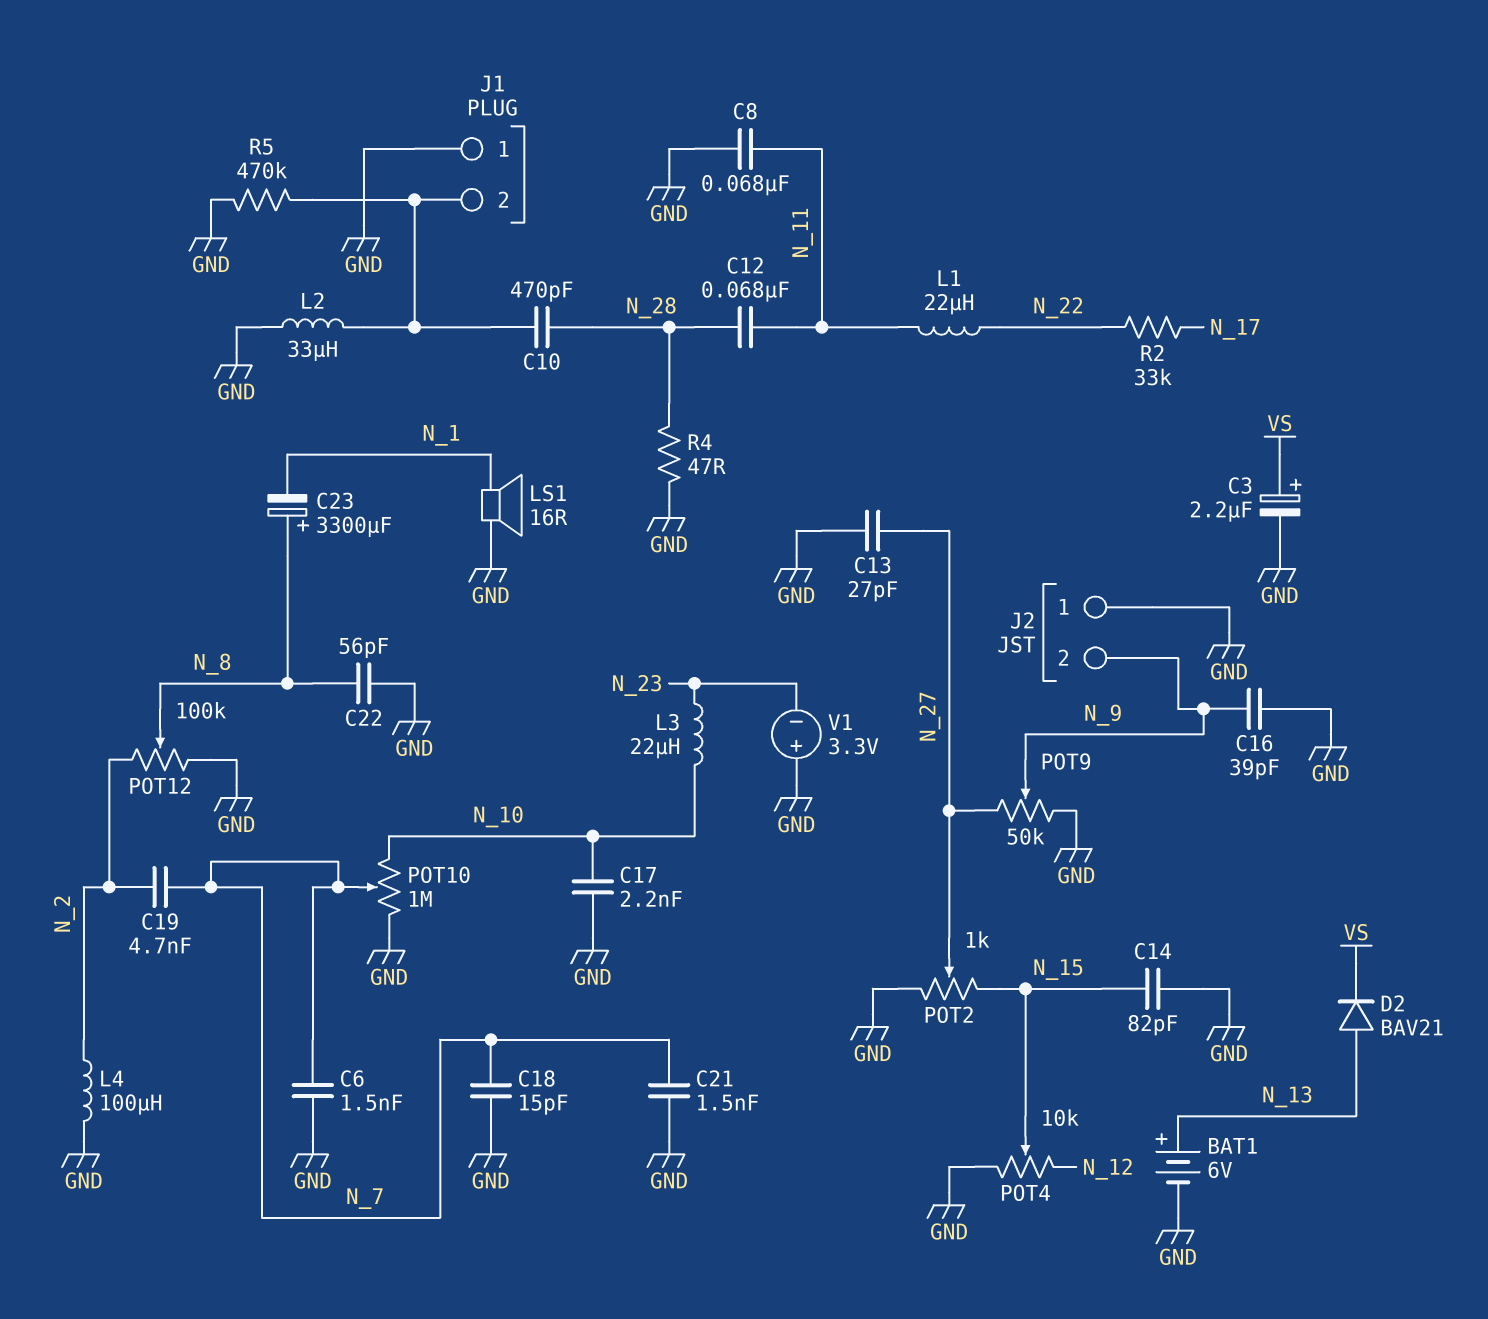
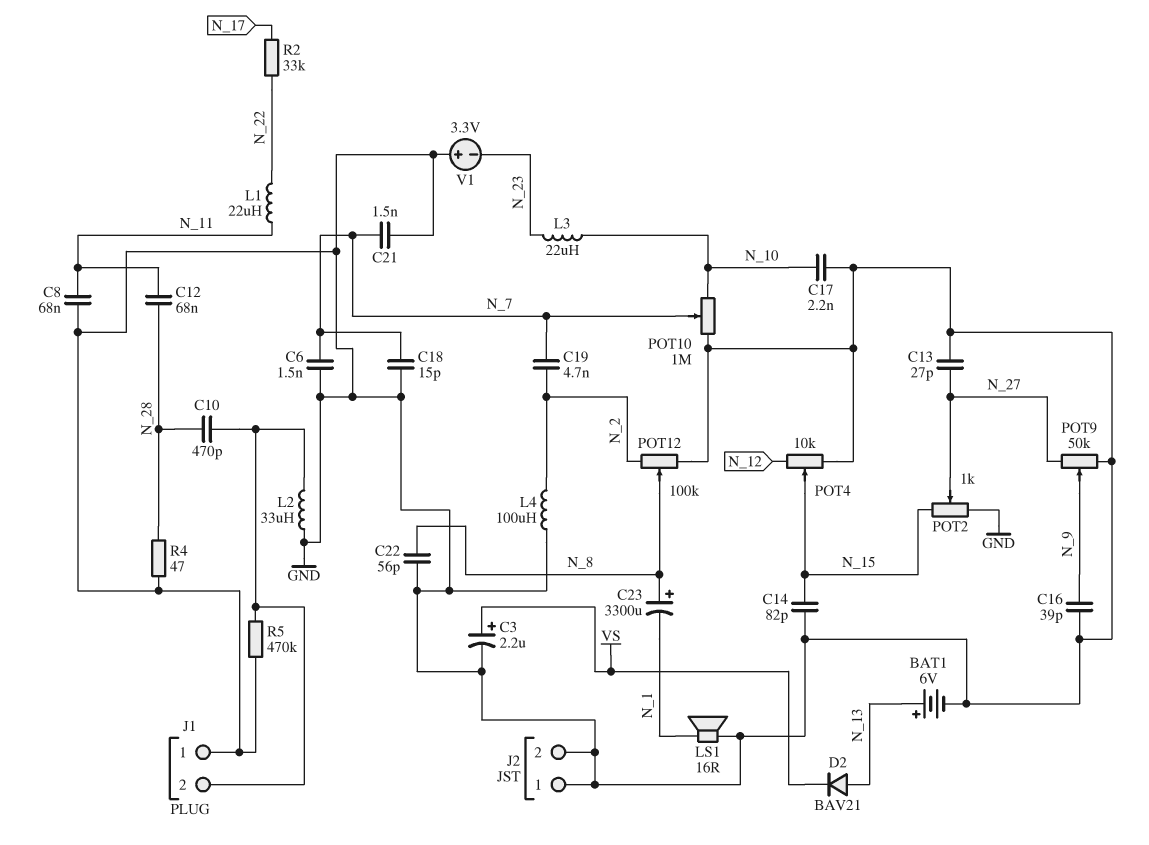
J2 pin 2: N_9 -> GND

